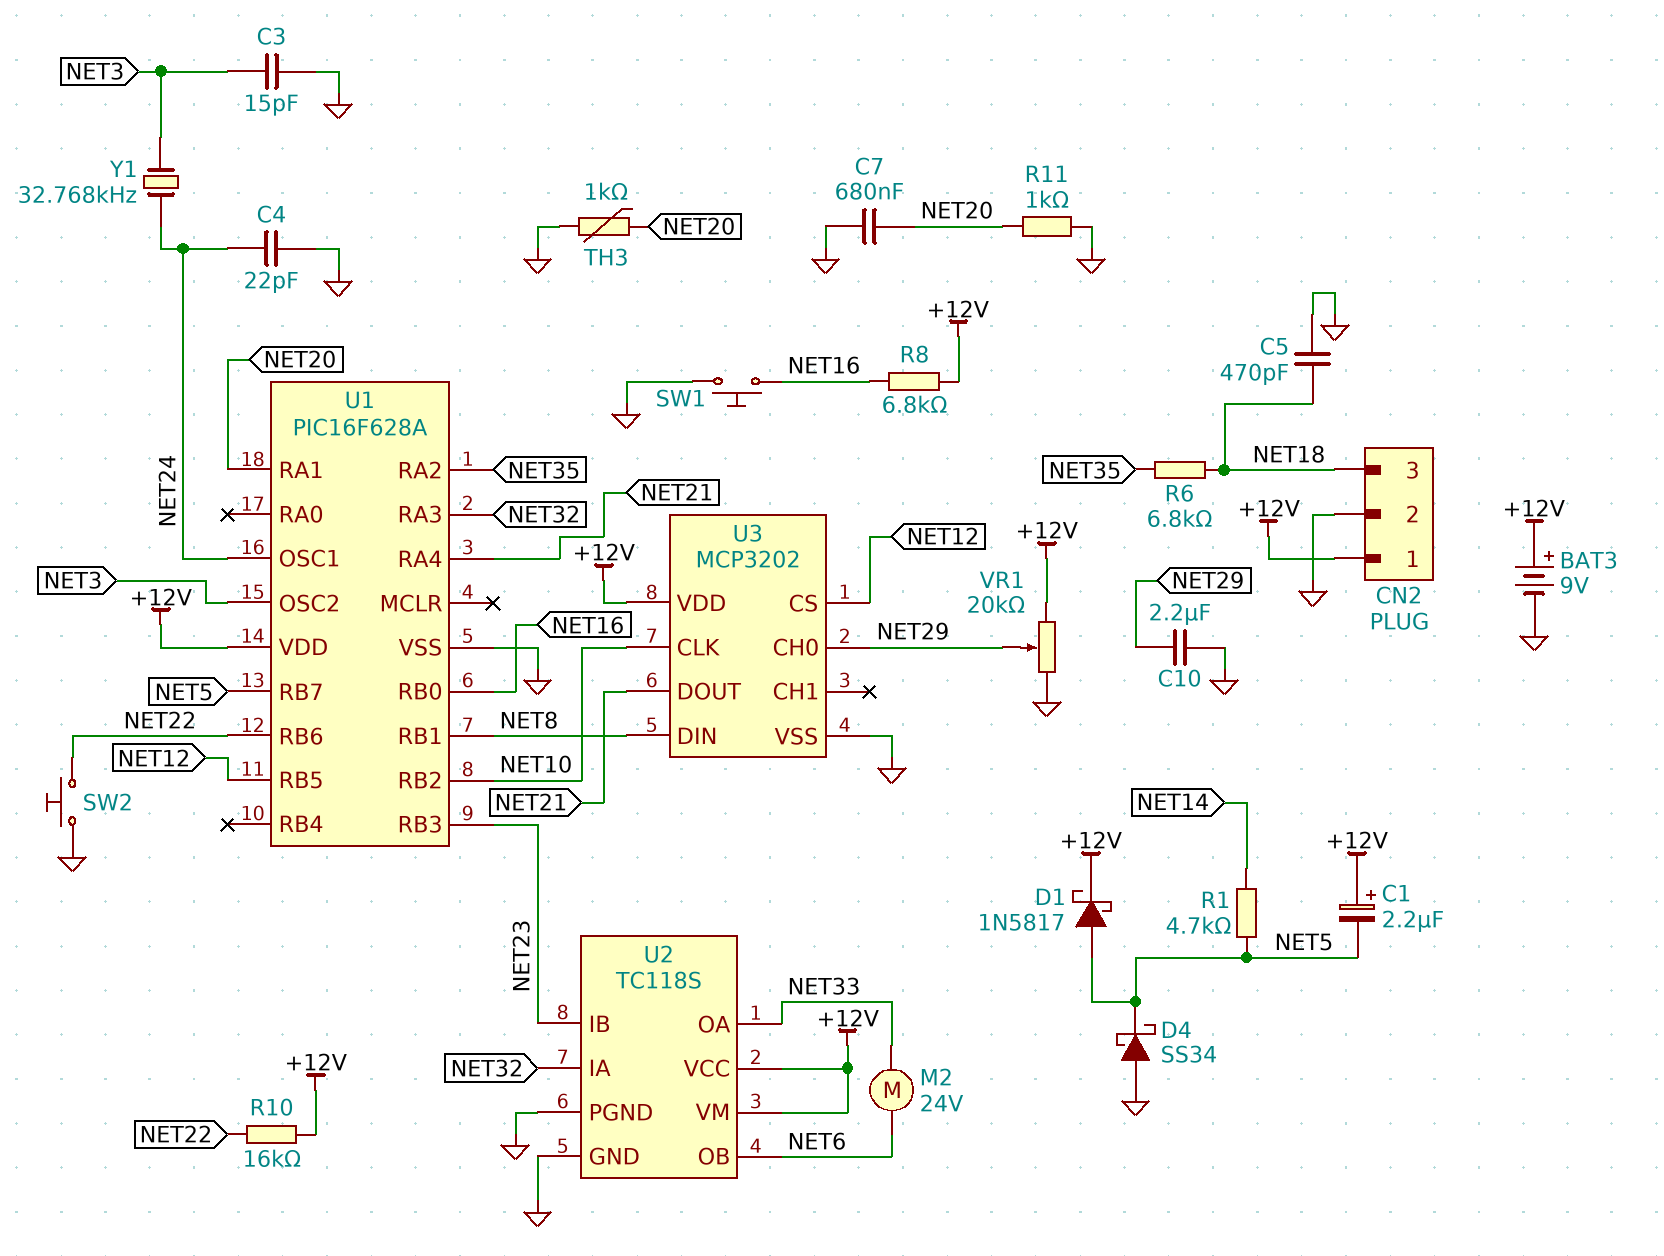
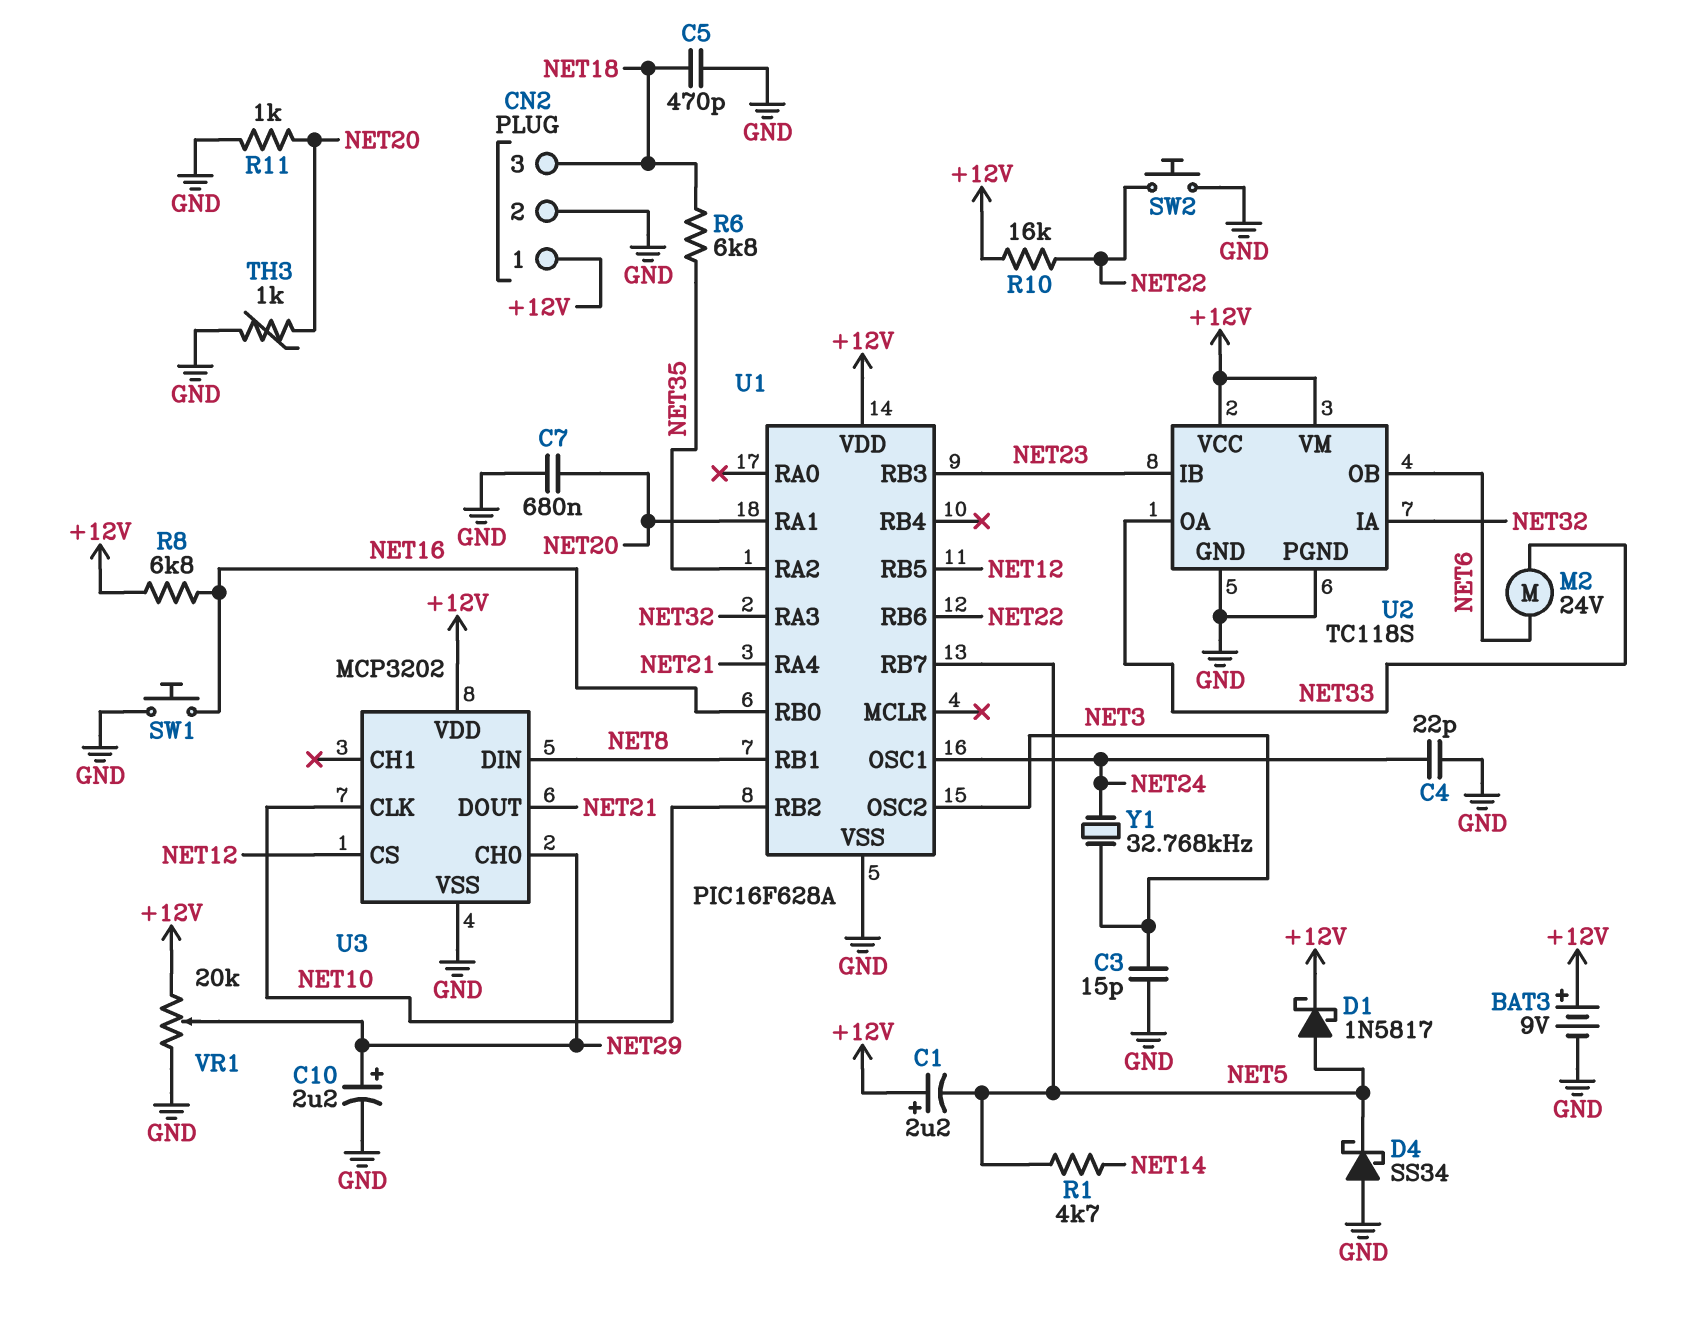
C10: 2.2uF (GND, NET29) -> 2.2uF (plus NET29, minus GND)

